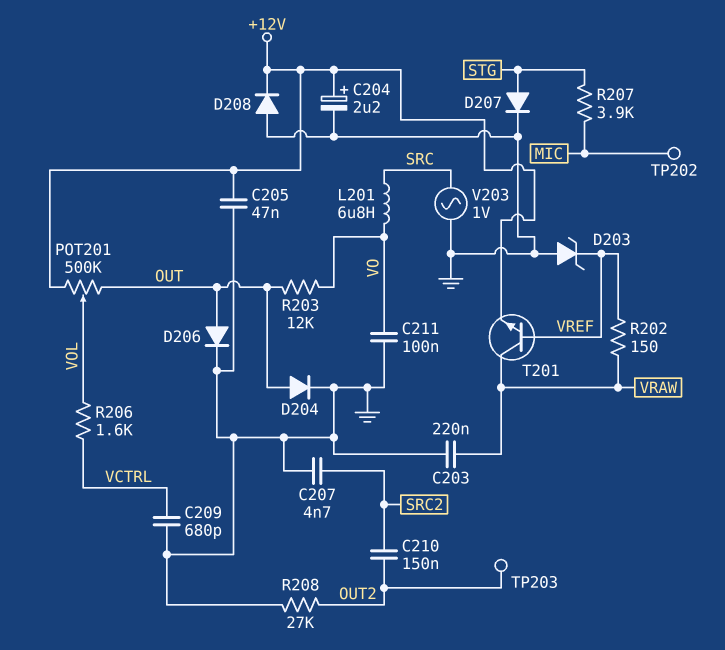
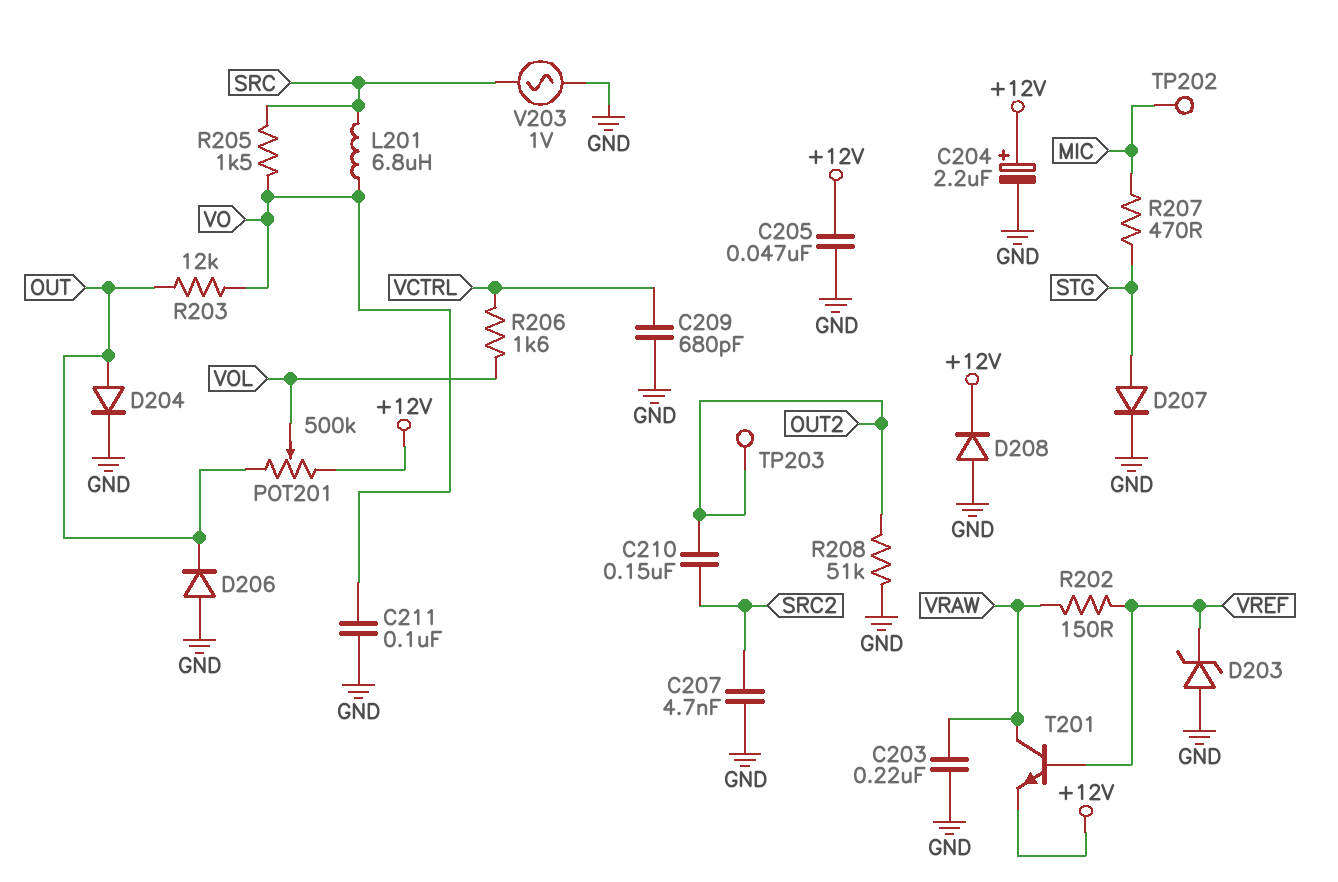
D206: diode (A OUT, K GND) -> diode (A GND, K OUT)
R205: none -> 1.5k (SRC, VO)
R207: 3.9k (MIC, STG) -> 470 (MIC, STG)
R208: 27k (GND, OUT2) -> 51k (GND, OUT2)

